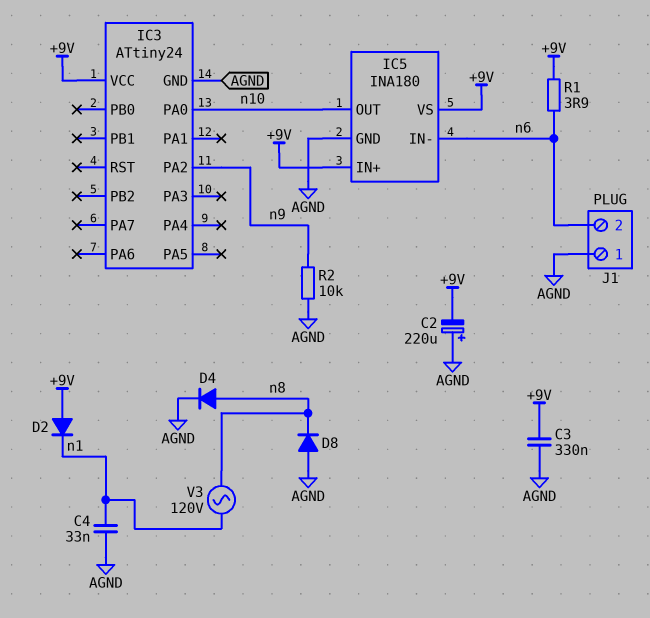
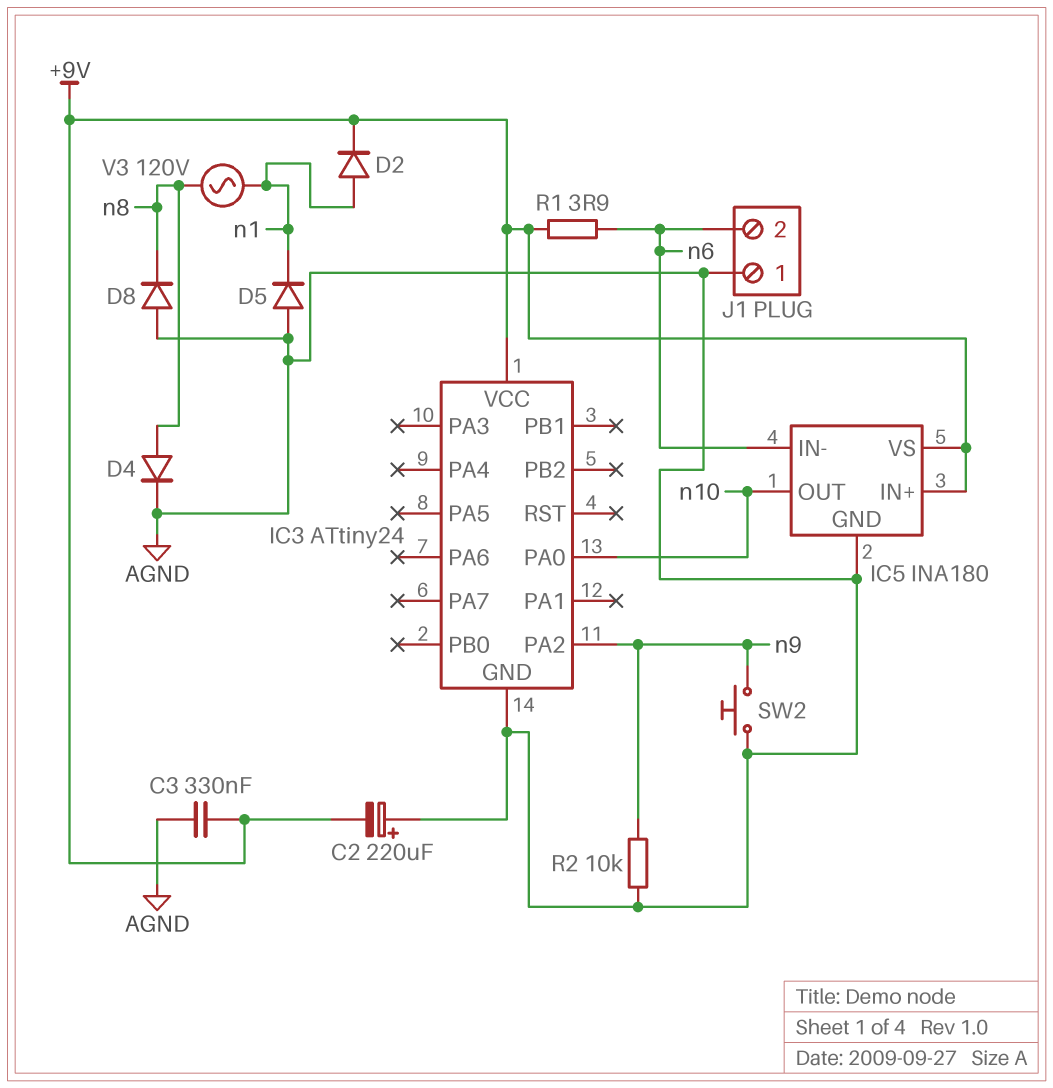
C4: 33nF (AGND, n1) -> none
D2: diode (A +9V, K n1) -> diode (A n1, K +9V)
D5: none -> diode (A AGND, K n1)
SW2: none -> button (AGND, n9)

